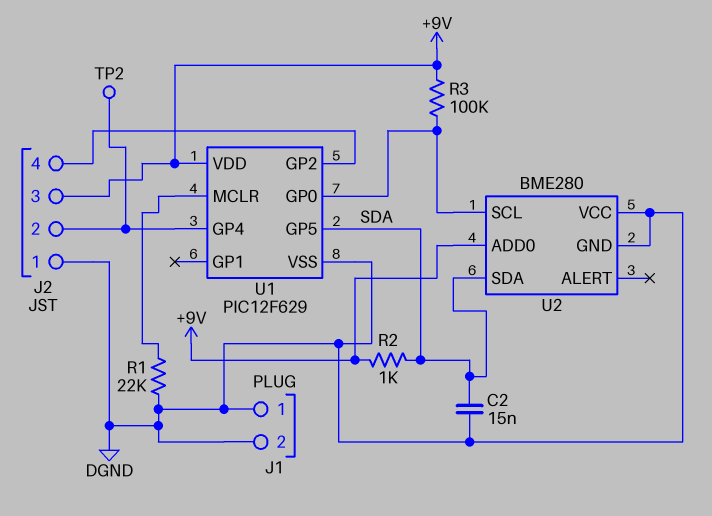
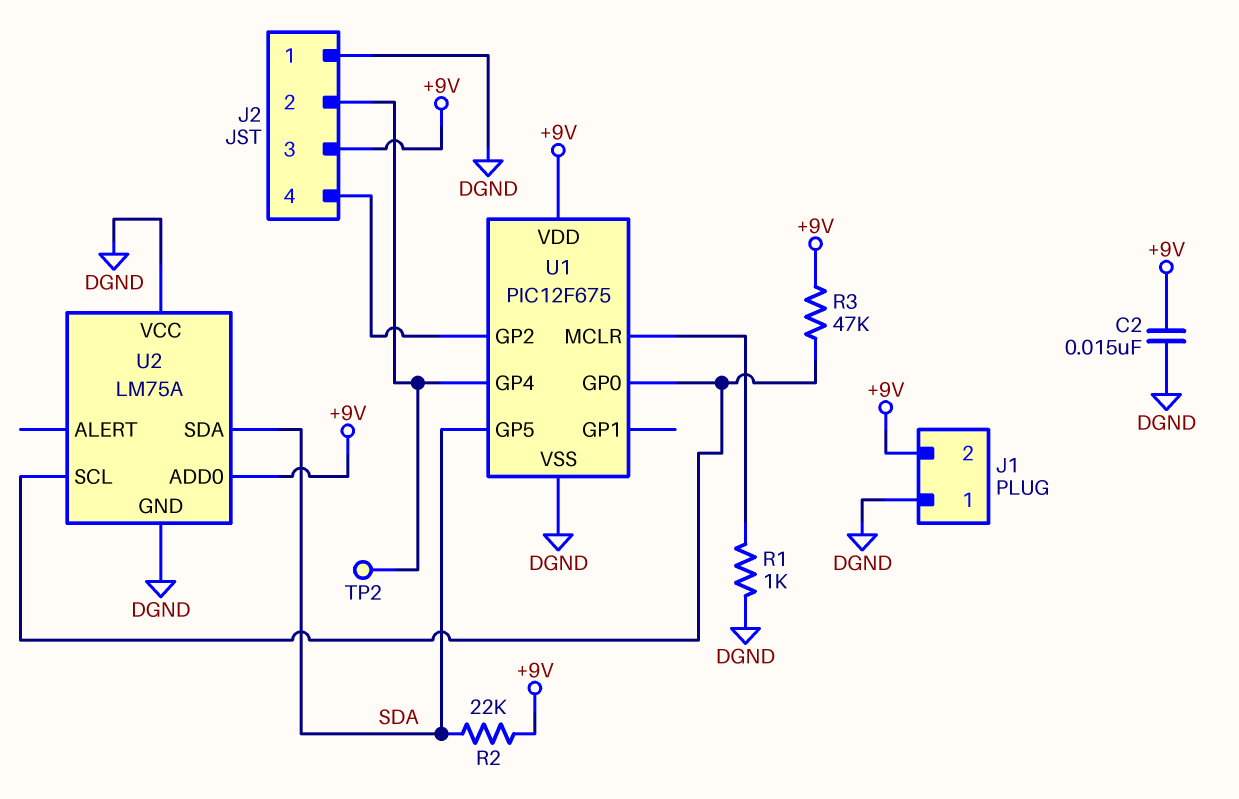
C2: 15nF (DGND, SDA) -> 15nF (+9V, DGND)
J1 pin 2: DGND -> +9V
R1: 22k (DGND, U1/MCLR) -> 1k (DGND, U1/MCLR)
R2: 1k (+9V, SDA) -> 22k (+9V, SDA)
R3: 100k (+9V, U1/GP0) -> 47k (+9V, U1/GP0)
U1: PIC12F629 -> PIC12F675
U2: BME280 -> LM75A

